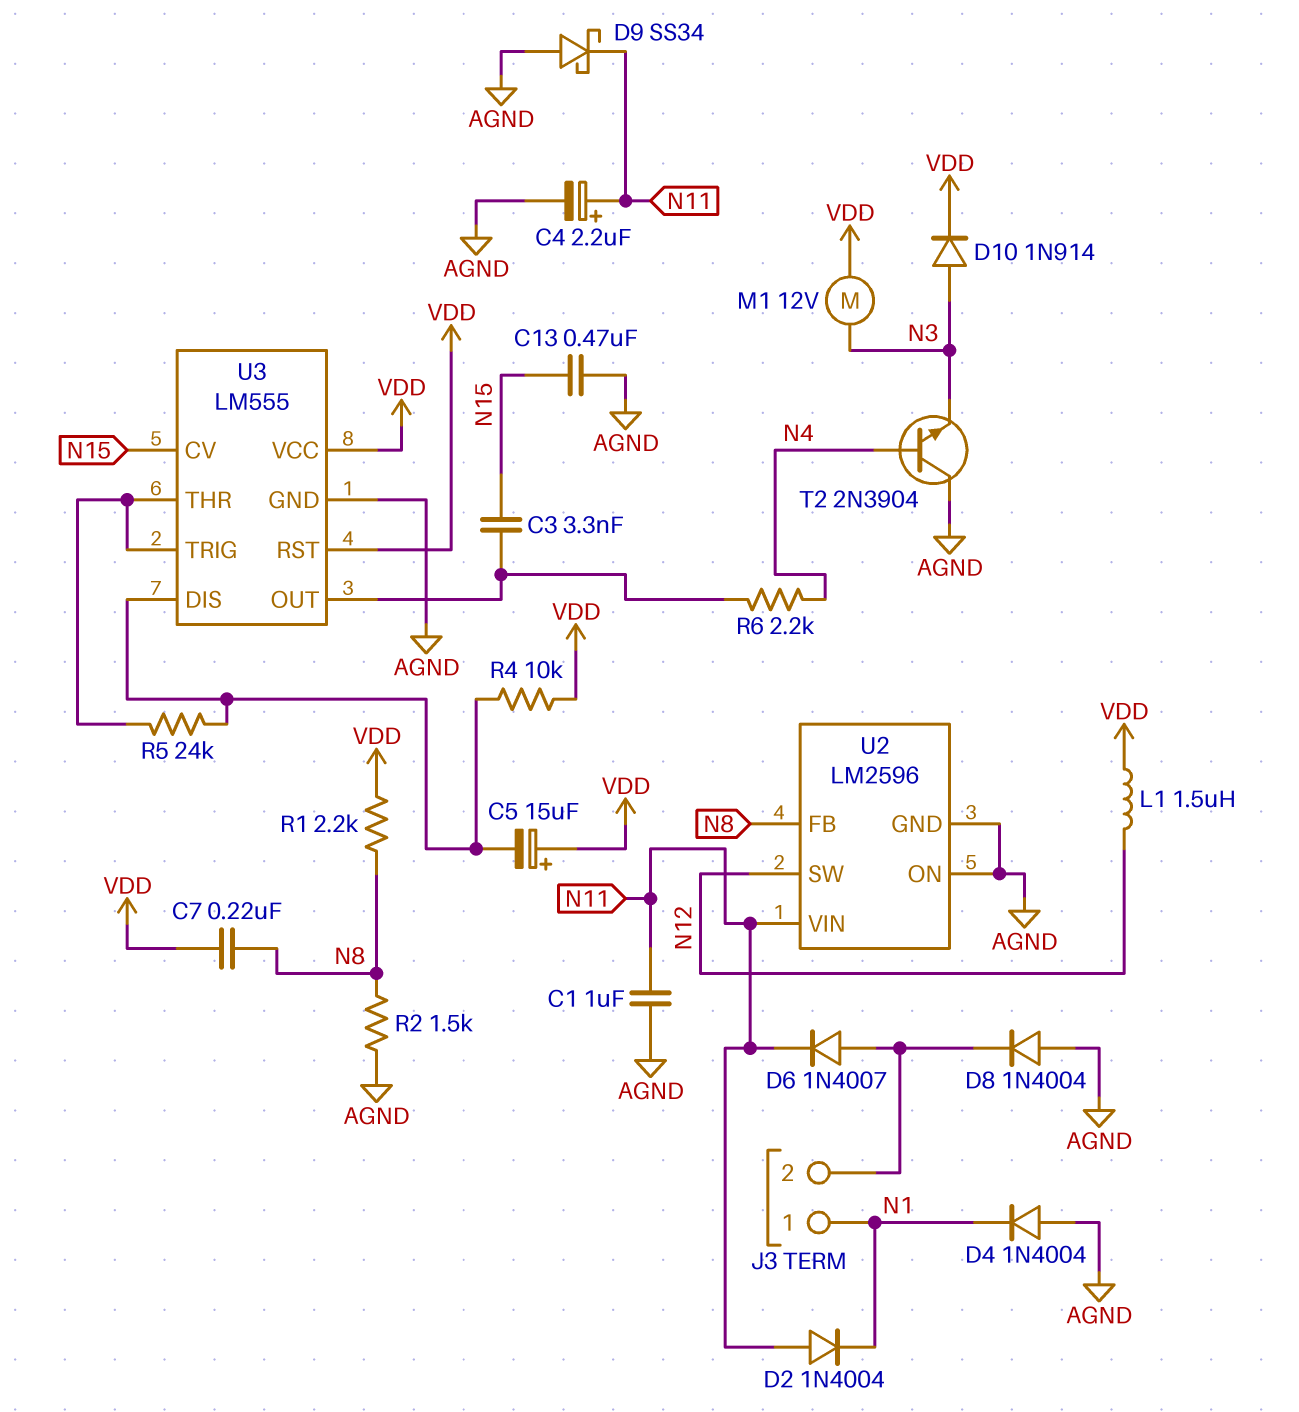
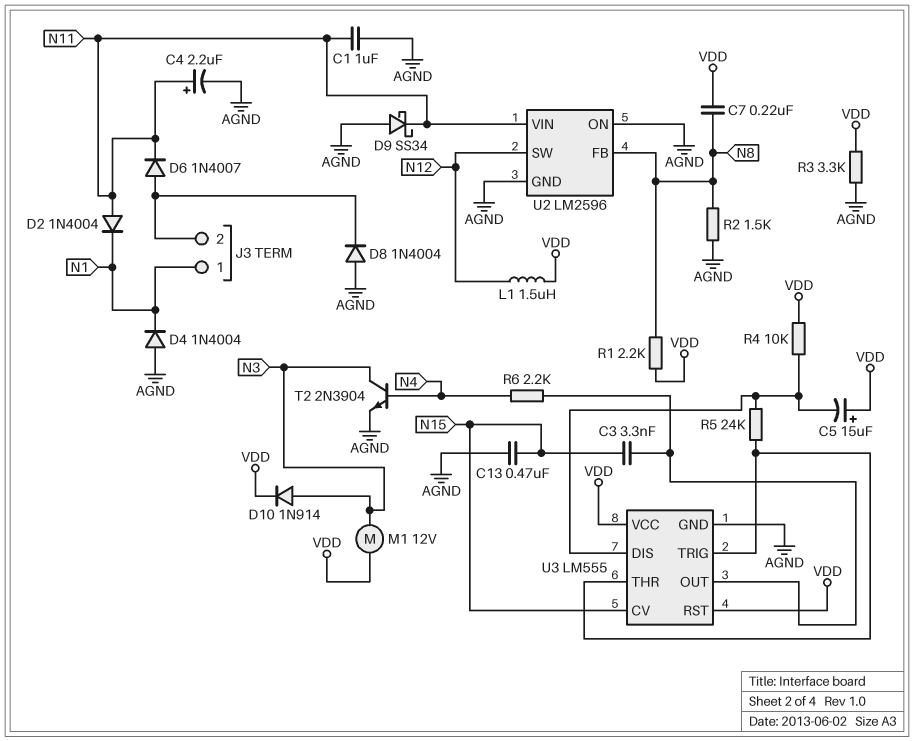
R3: none -> 3.3k (AGND, VDD)
T2: NPN 2N3904 (B N4, C AGND, E N3) -> NPN 2N3904 (B N4, C N3, E AGND)

